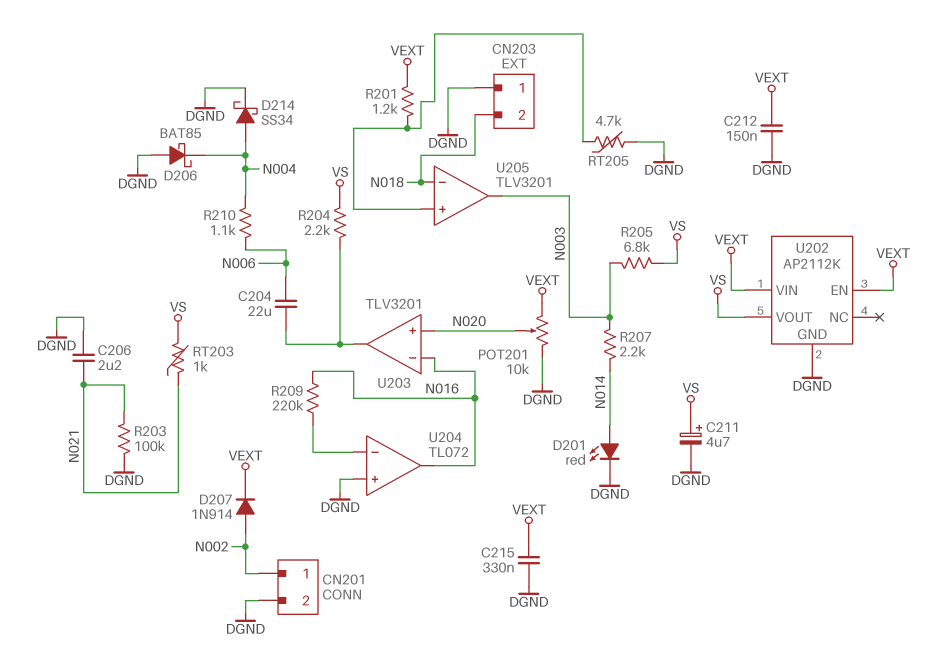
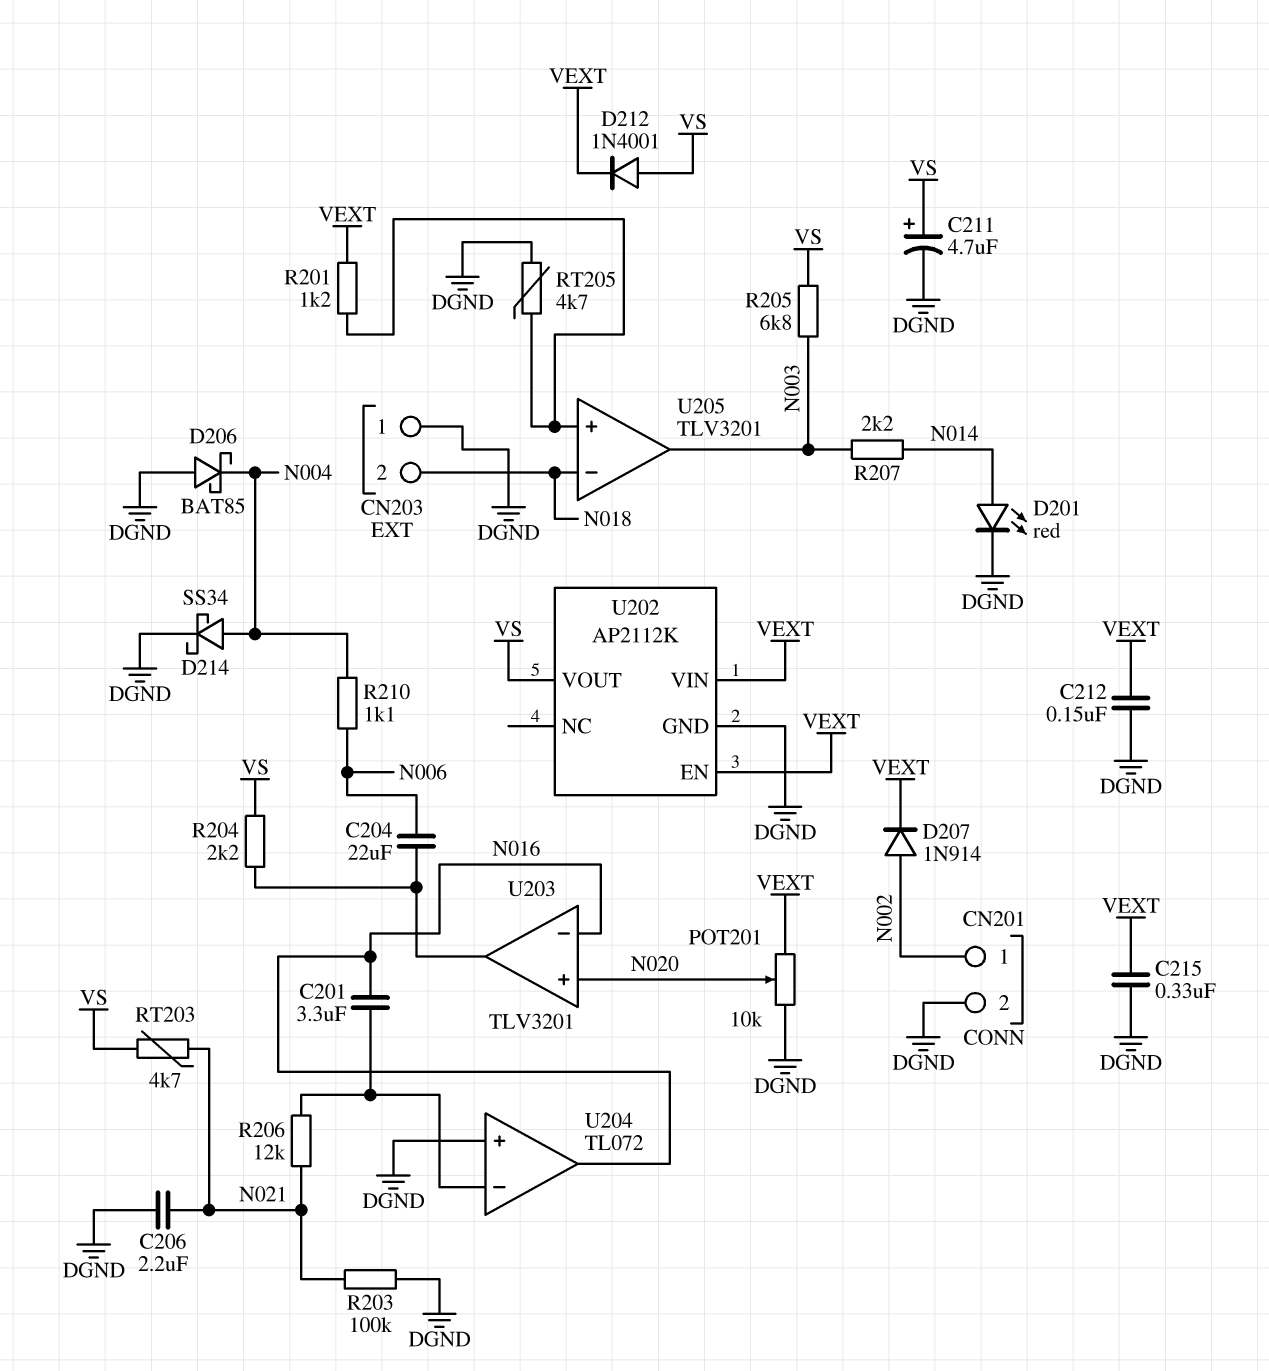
C201: none -> 3.3uF (N016, U204/in-)
D212: none -> diode 1N4001 (A VS, K VEXT)
R206: none -> 12k (N021, U204/in-)
R209: 220k (N016, U204/in-) -> none
RT203: 1k (N021, VS) -> 4.7k (N021, VS)

